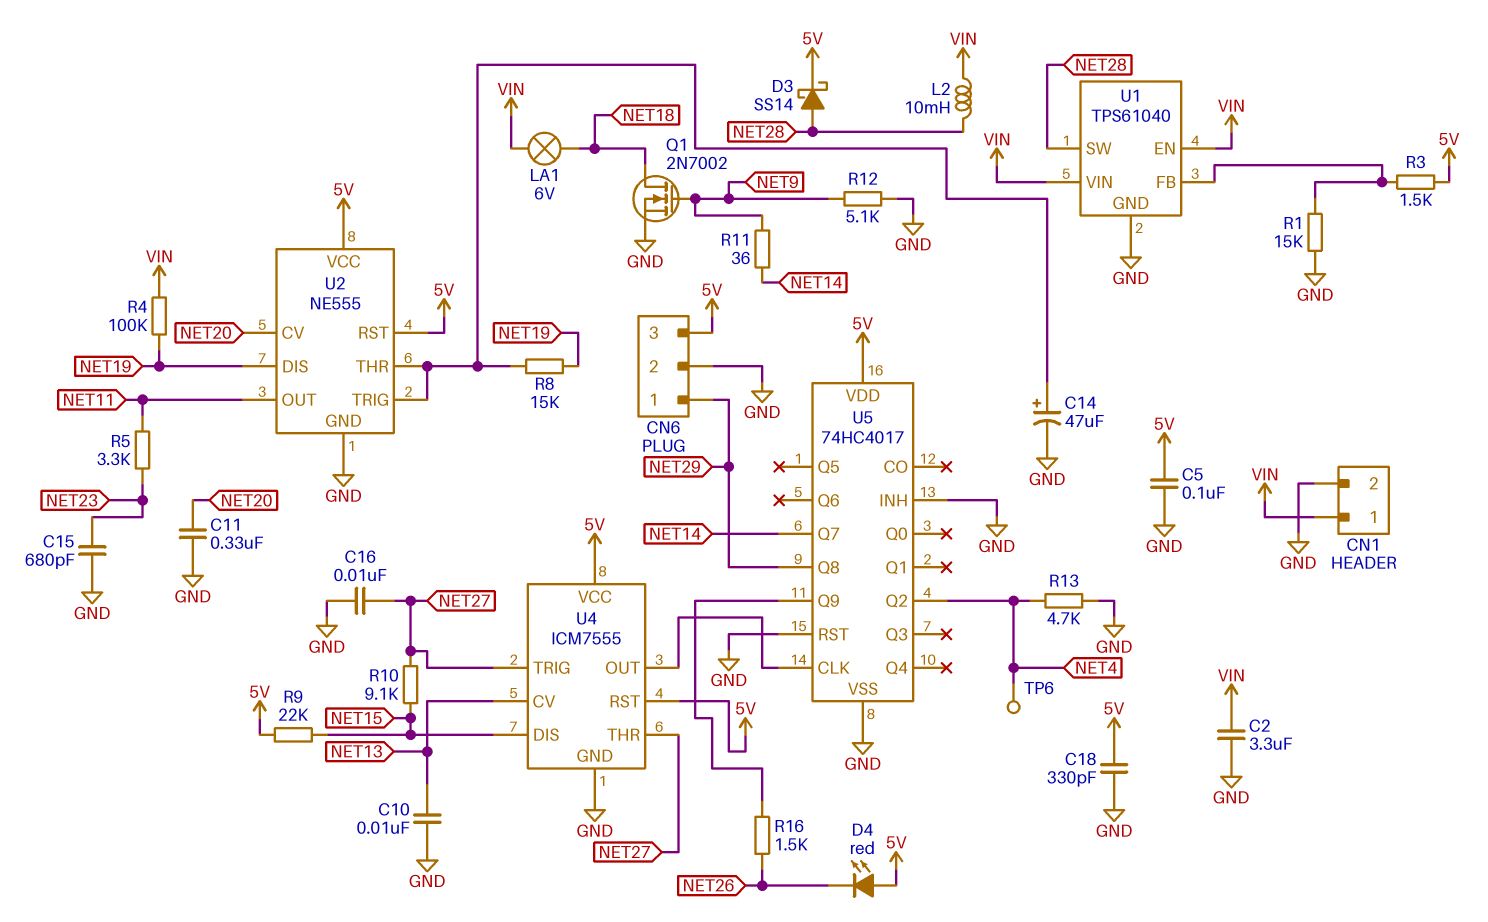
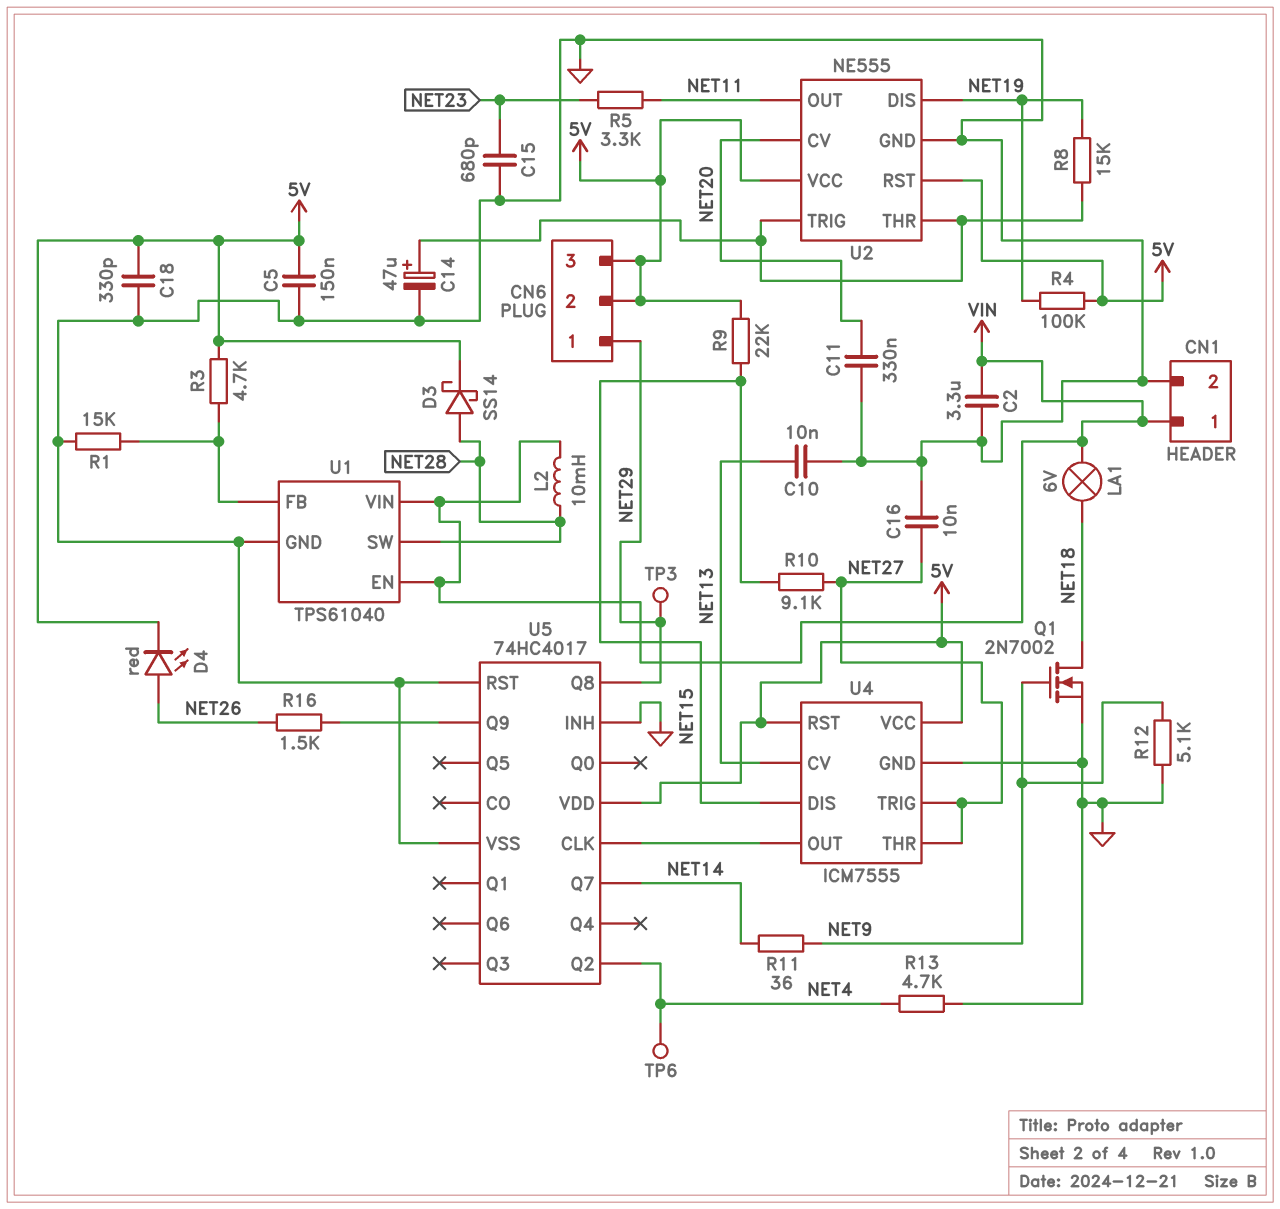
C5: 100nF (5V, GND) -> 150nF (5V, GND)
CN6 pin 2: GND -> 5V
D4: LED red (A 5V, K NET26) -> LED red (A NET26, K 5V)
R3: 1.5k (5V, U1/FB) -> 4.7k (5V, U1/FB)
R4: 100k (NET19, VIN) -> 100k (5V, NET19)
TP3: none -> test point (NET29)

